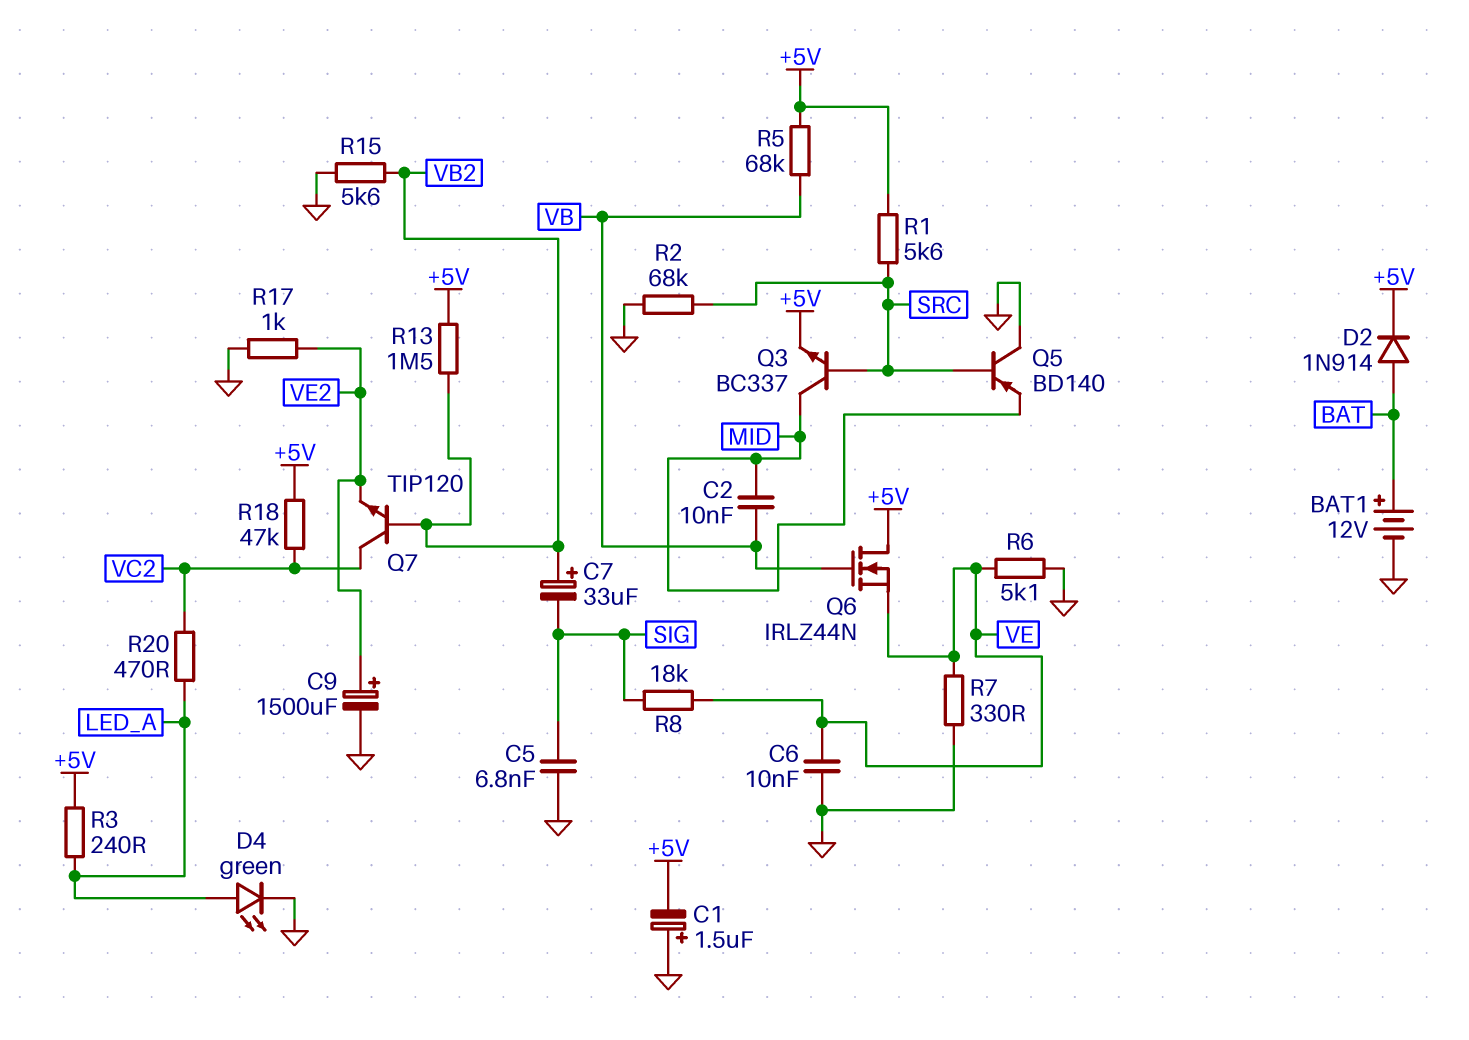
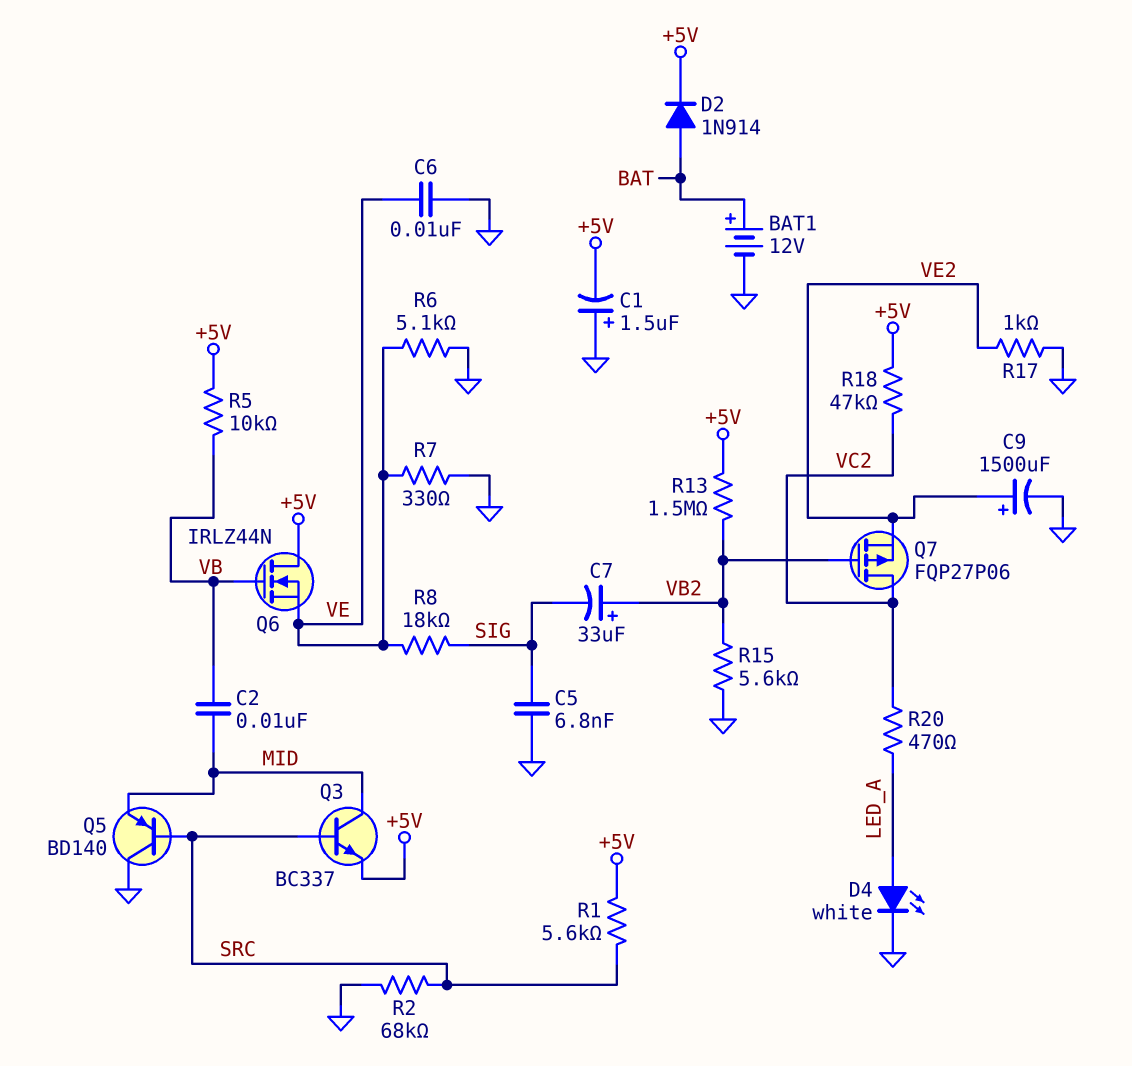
D4: LED green (A LED_A, K GND) -> LED white (A LED_A, K GND)
Q7: NPN TIP120 (B VB2, C VC2, E VE2) -> PMOS FQP27P06 (G VB2, D VC2, S VE2)
R3: 240 (+5V, LED_A) -> none
R5: 68k (+5V, VB) -> 10k (+5V, VB)

